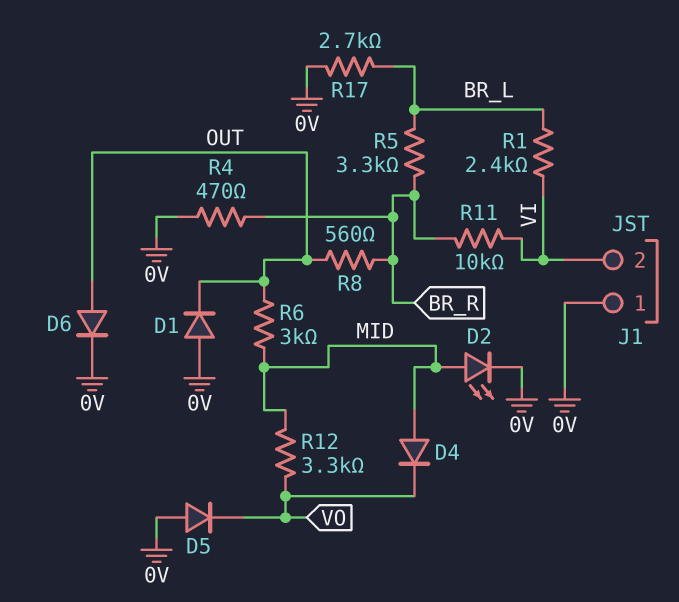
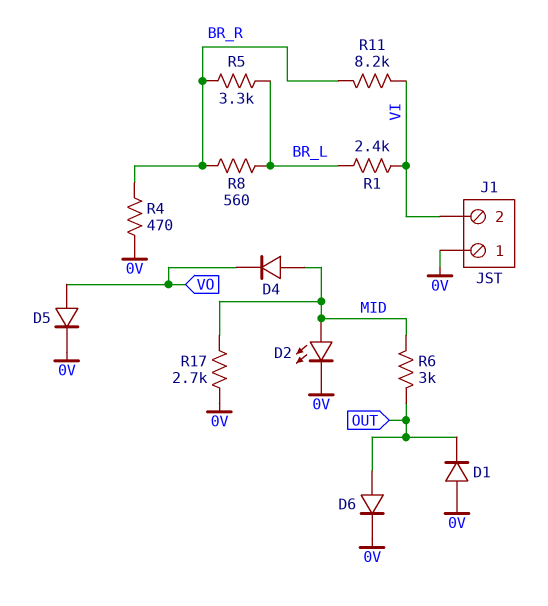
D5: diode (A 0V, K VO) -> diode (A VO, K 0V)
R8: 560 (BR_R, OUT) -> 560 (BR_L, BR_R)
R11: 10k (BR_R, VI) -> 8.2k (BR_R, VI)
R12: 3.3k (MID, VO) -> none
R17: 2.7k (0V, BR_L) -> 2.7k (0V, MID)

